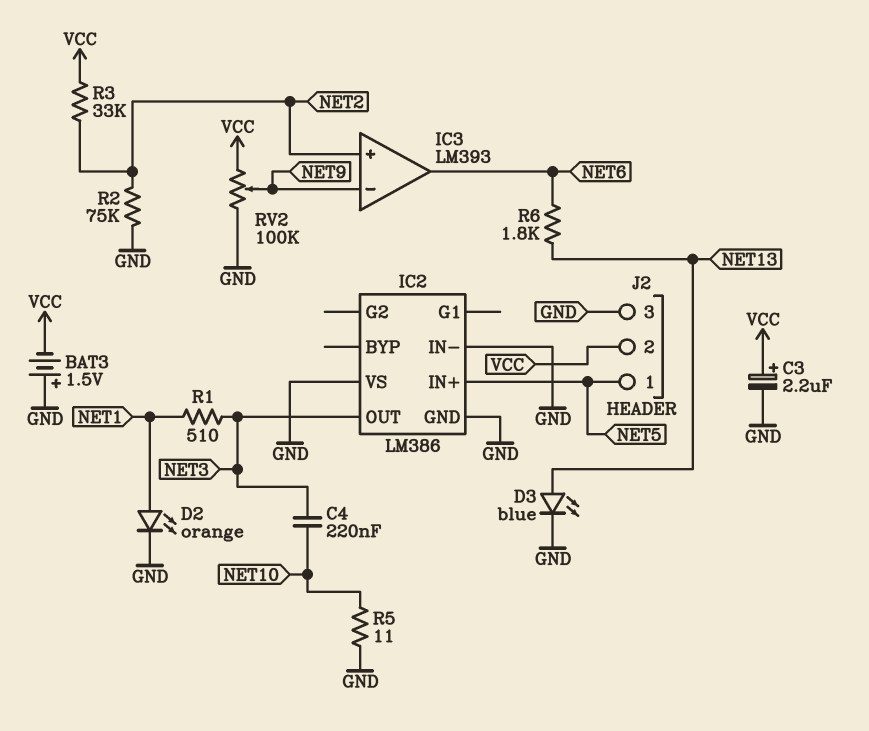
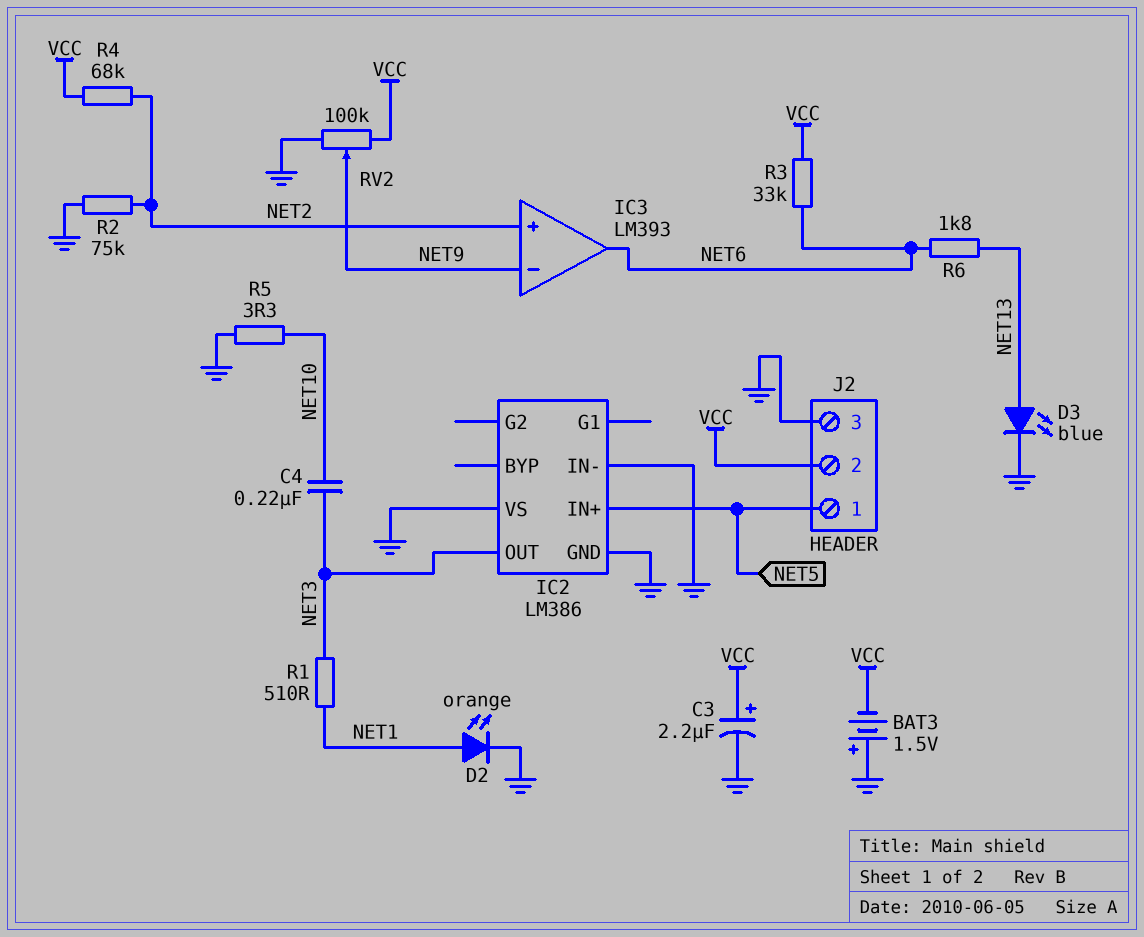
R3: 33k (NET2, VCC) -> 33k (NET6, VCC)
R4: none -> 68k (NET2, VCC)
R5: 11 (GND, NET10) -> 3.3 (GND, NET10)

